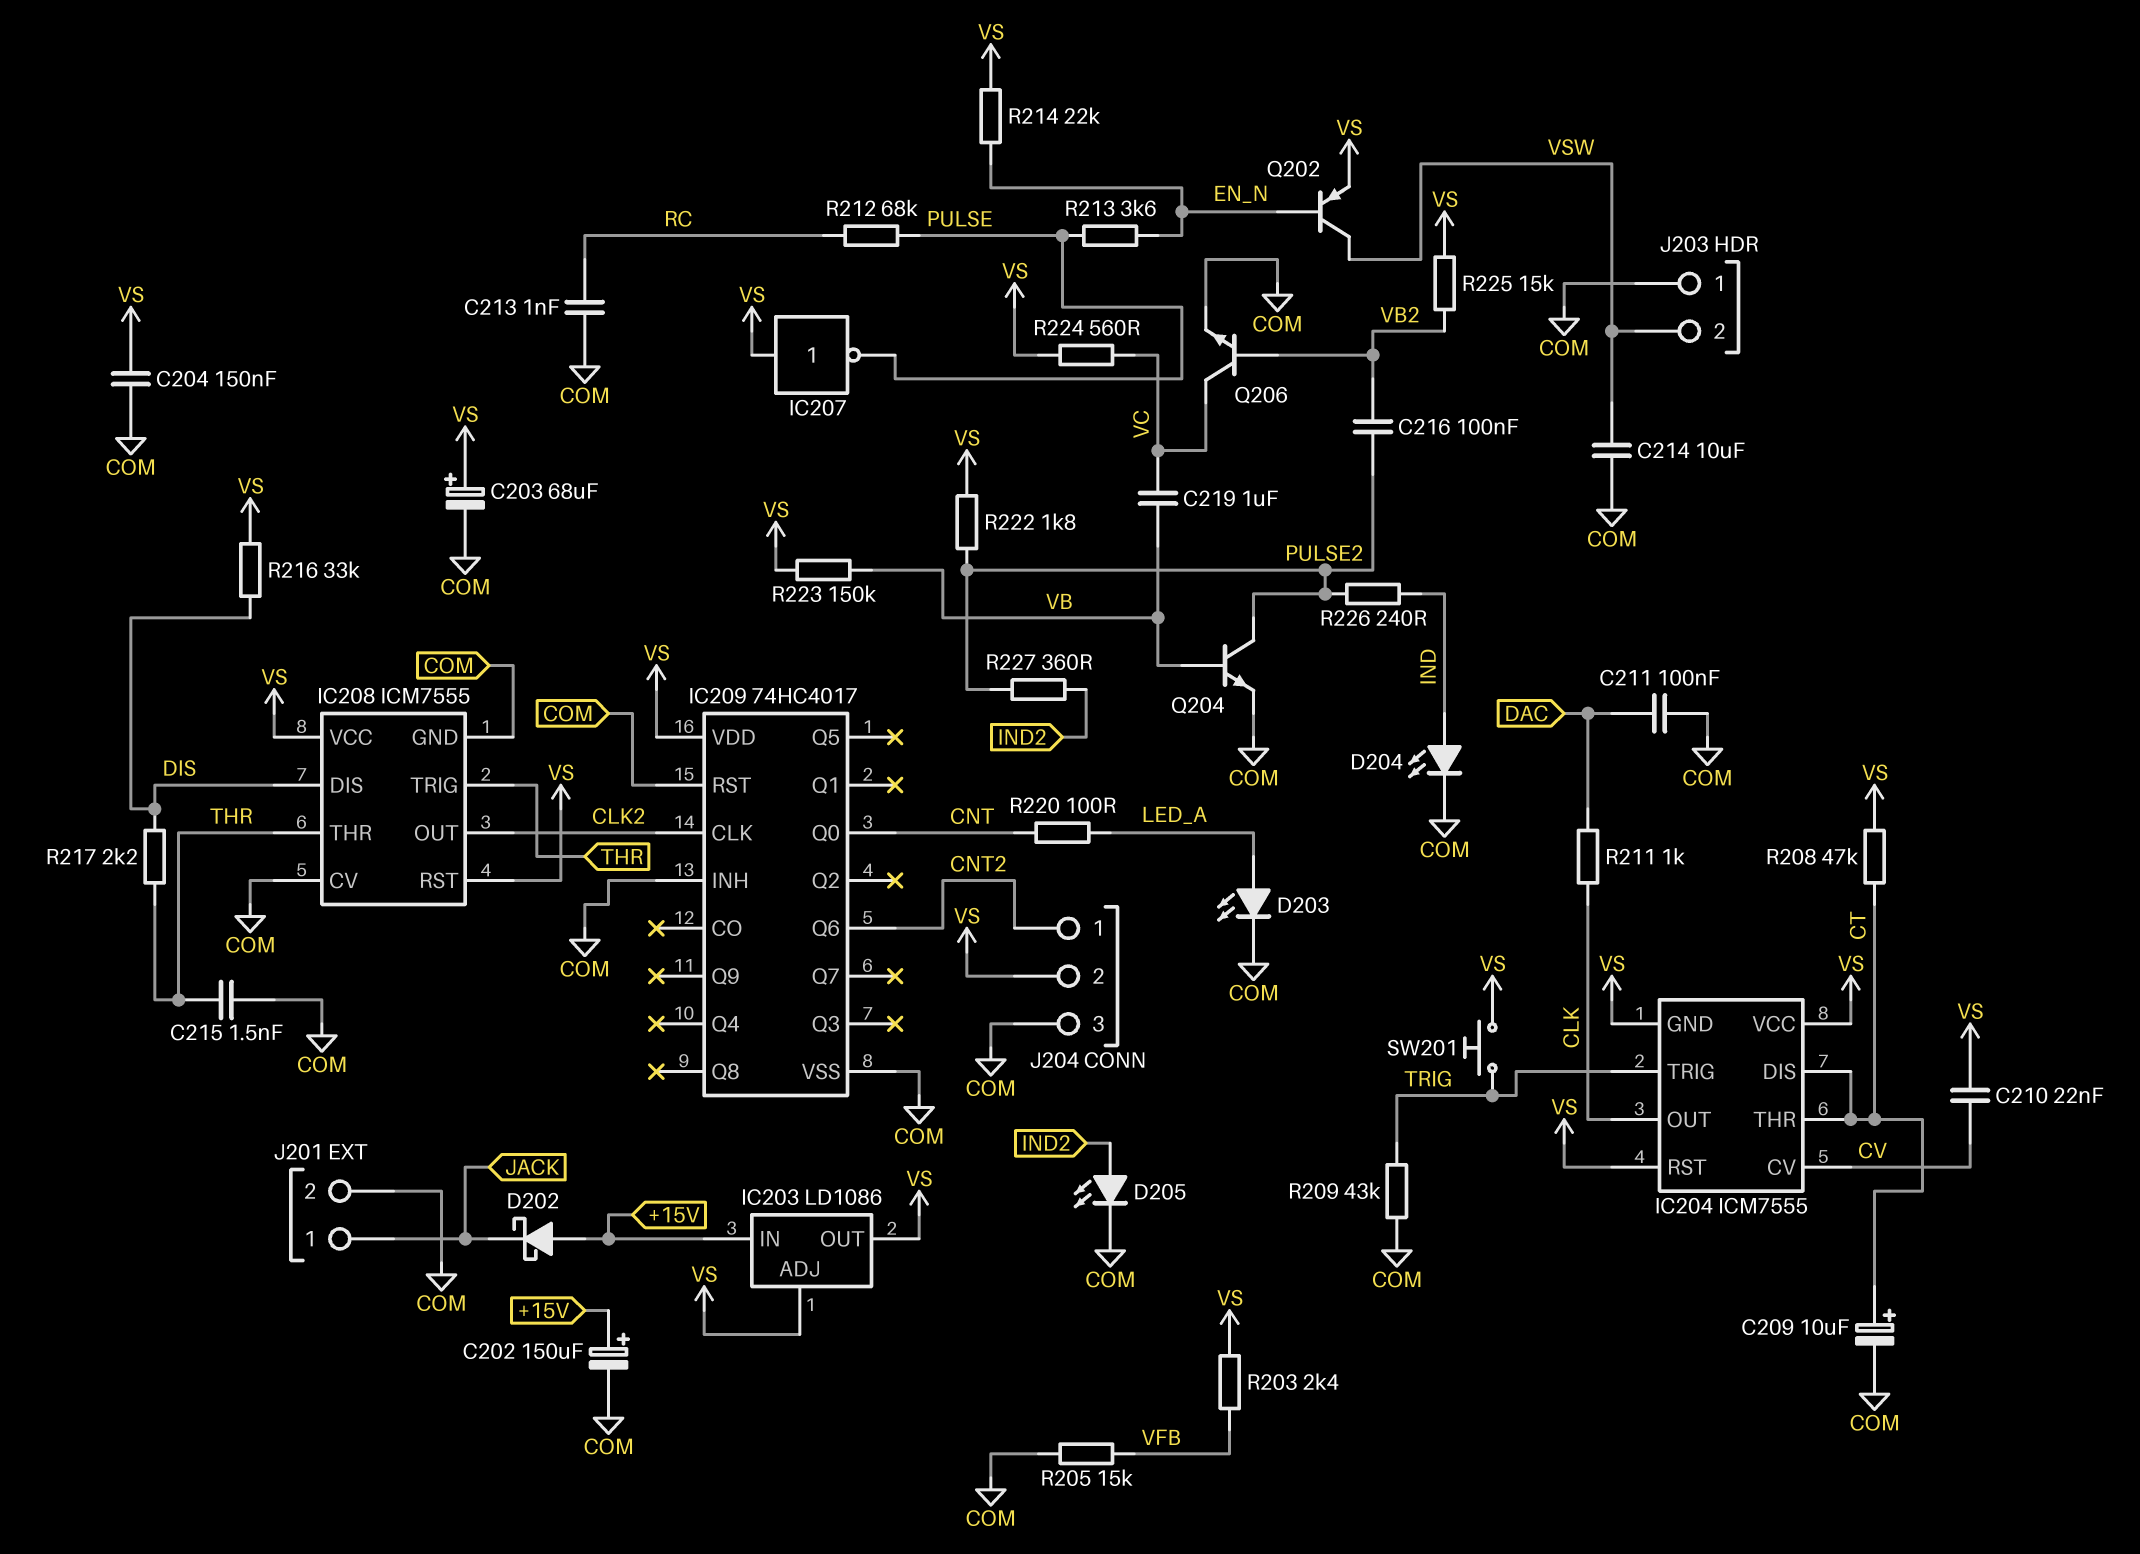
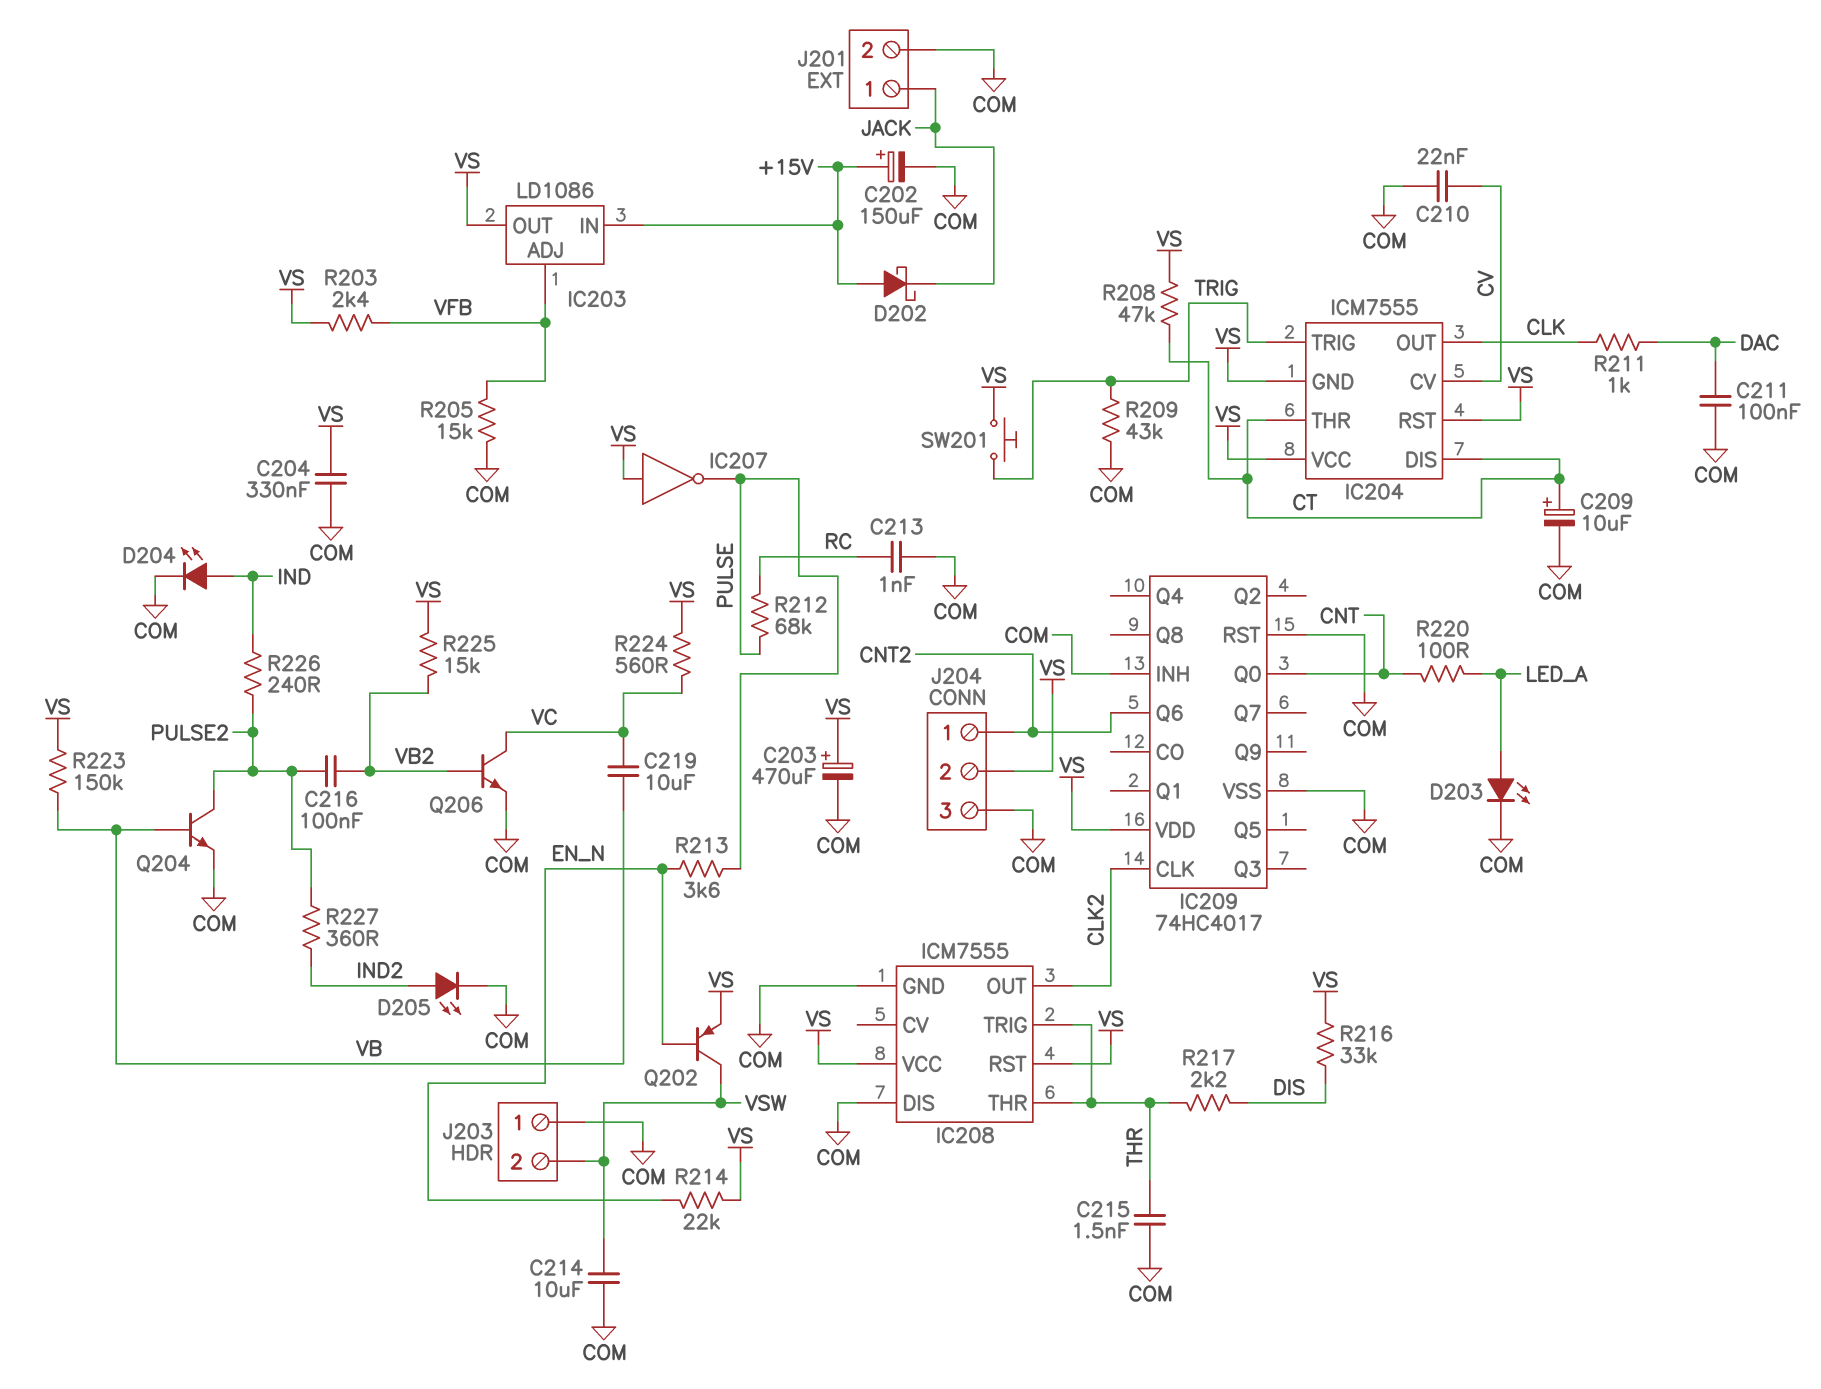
C203: 68uF (plus VS, minus COM) -> 470uF (plus VS, minus COM)
C204: 150nF (COM, VS) -> 330nF (COM, VS)
C210: 22nF (CV, VS) -> 22nF (COM, CV)
C219: 1uF (VB, VC) -> 10uF (VB, VC)
IC203 pin ADJ: VS -> VFB
IC208 pin CV: COM -> none
IC208 pin DIS: DIS -> COM
R222: 1.8k (PULSE2, VS) -> none

